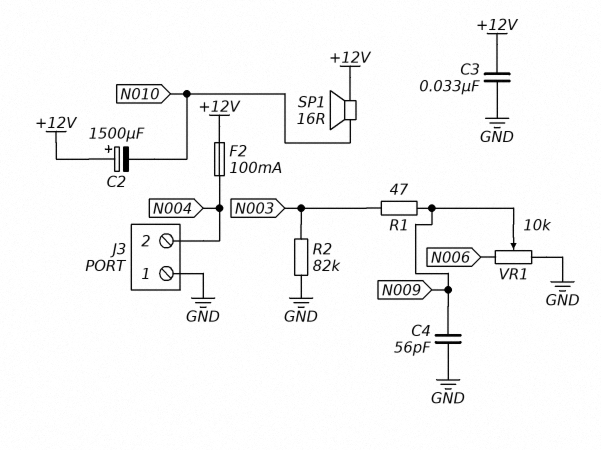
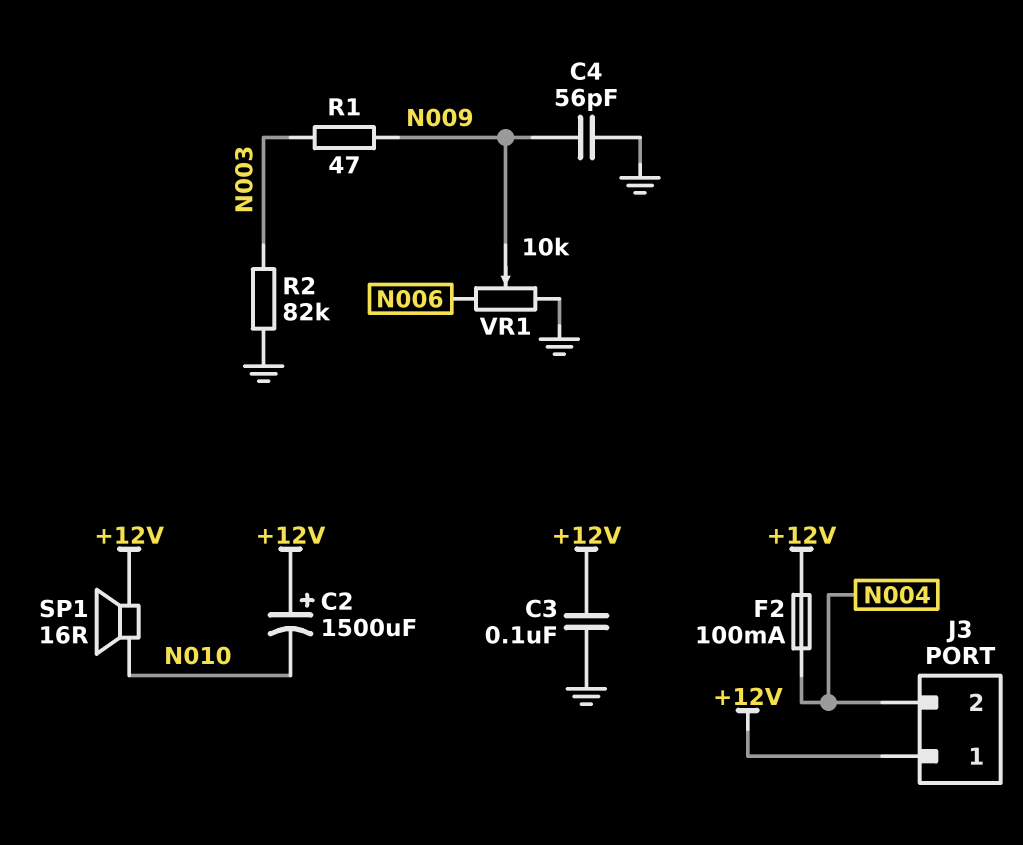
C3: 33nF (+12V, GND) -> 100nF (+12V, GND)
J3 pin 1: GND -> +12V

